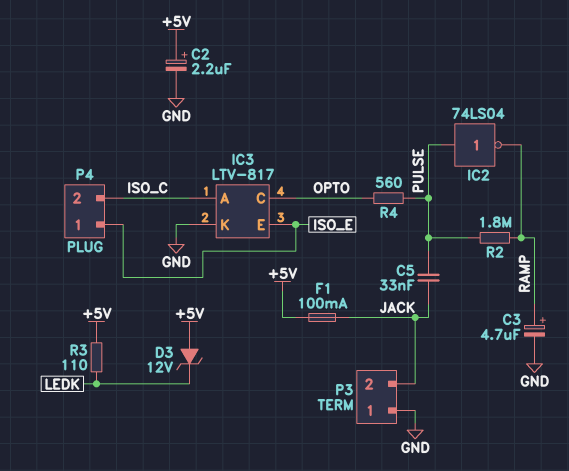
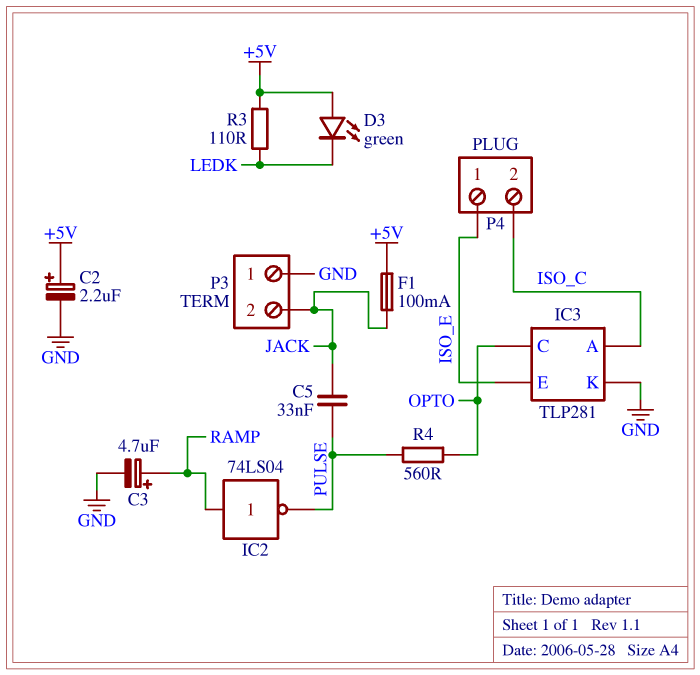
D3: zener 12V (A +5V, K LEDK) -> LED green (A +5V, K LEDK)
IC2: NOT 74LS04 (in PULSE, out RAMP) -> NOT 74LS04 (in RAMP, out PULSE)
IC3: LTV-817 -> TLP281
R2: 1.8M (PULSE, RAMP) -> none

